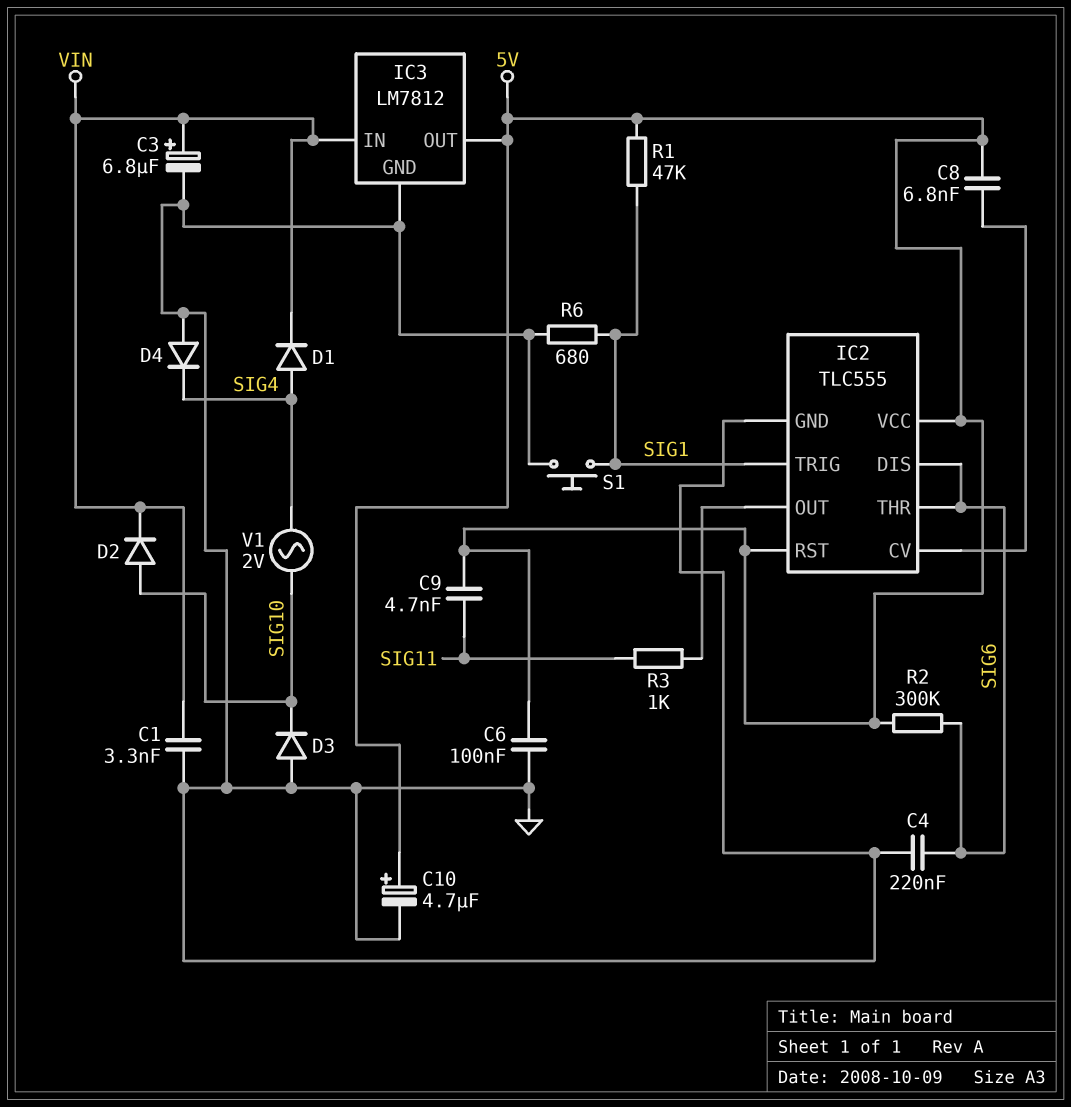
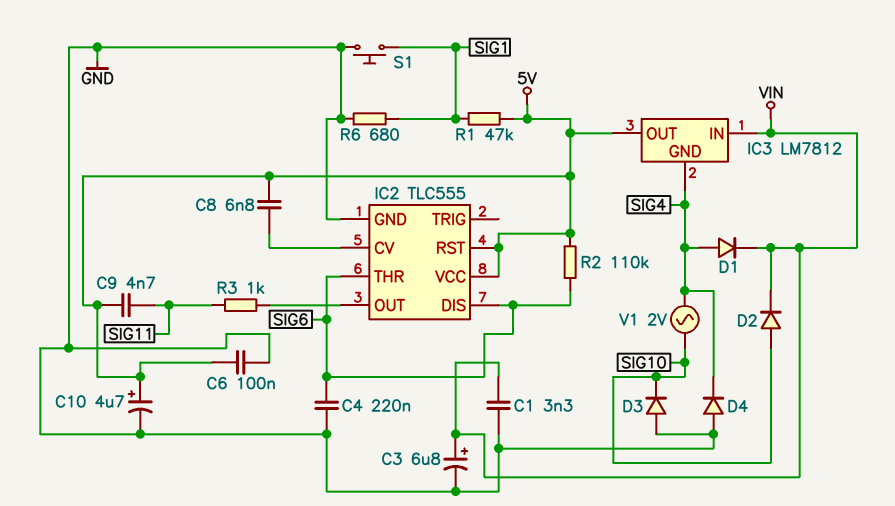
IC2 pin TRIG: SIG1 -> none
IC3 pin GND: GND -> SIG4
R2: 300k (5V, SIG6) -> 110k (5V, SIG6)

